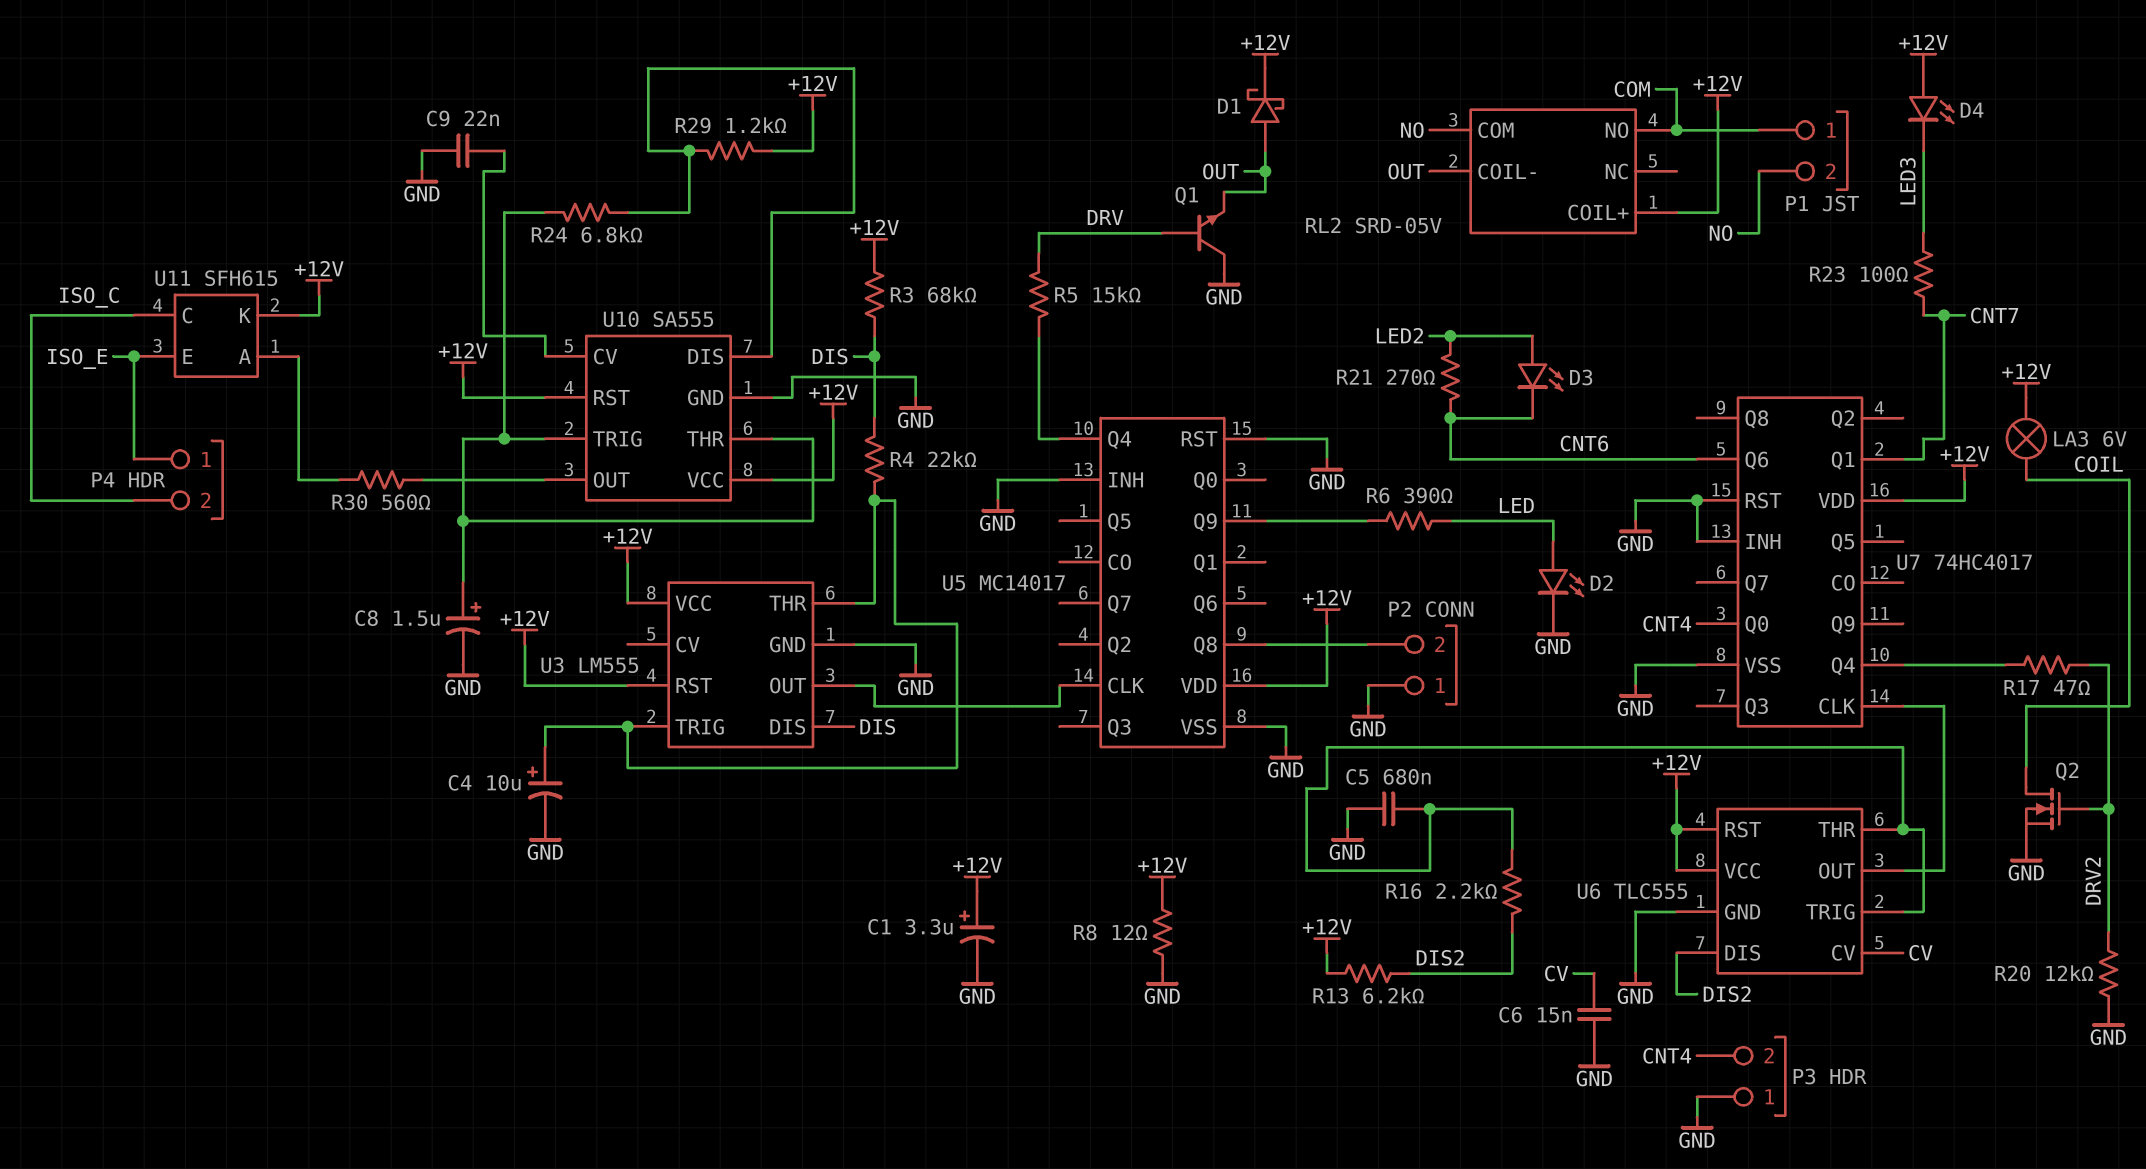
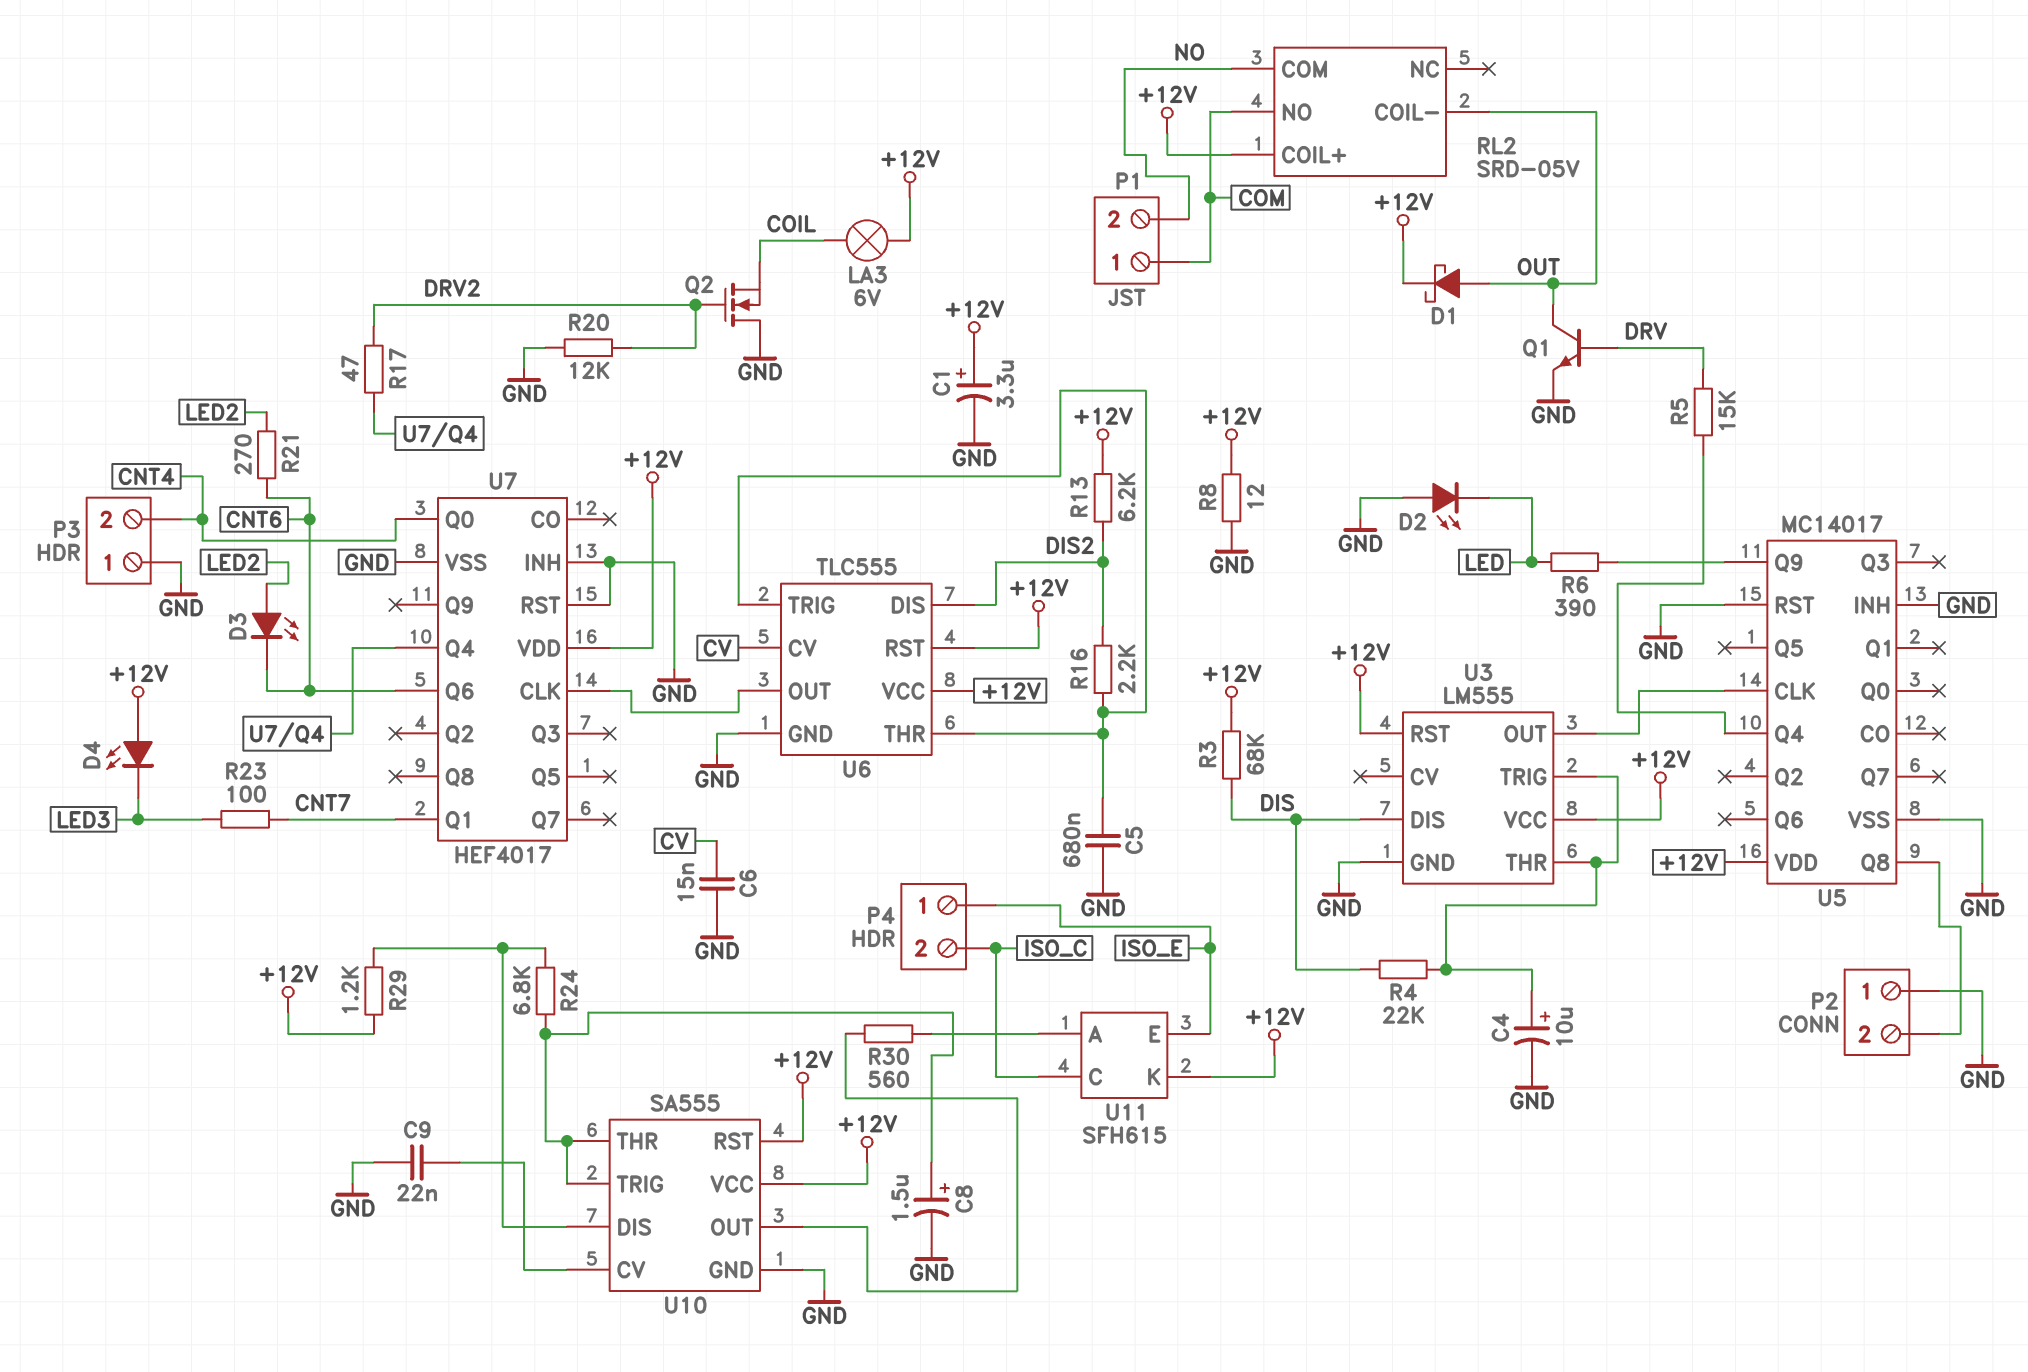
D2: LED (A LED, K GND) -> LED (A GND, K LED)
Q1: NPN (B DRV, C GND, E OUT) -> NPN (B DRV, C OUT, E GND)
Q2: NMOS (G DRV2, D COIL, S GND) -> NMOS (G DRV2, D GND, S COIL)
U7: 74HC4017 -> HEF4017

